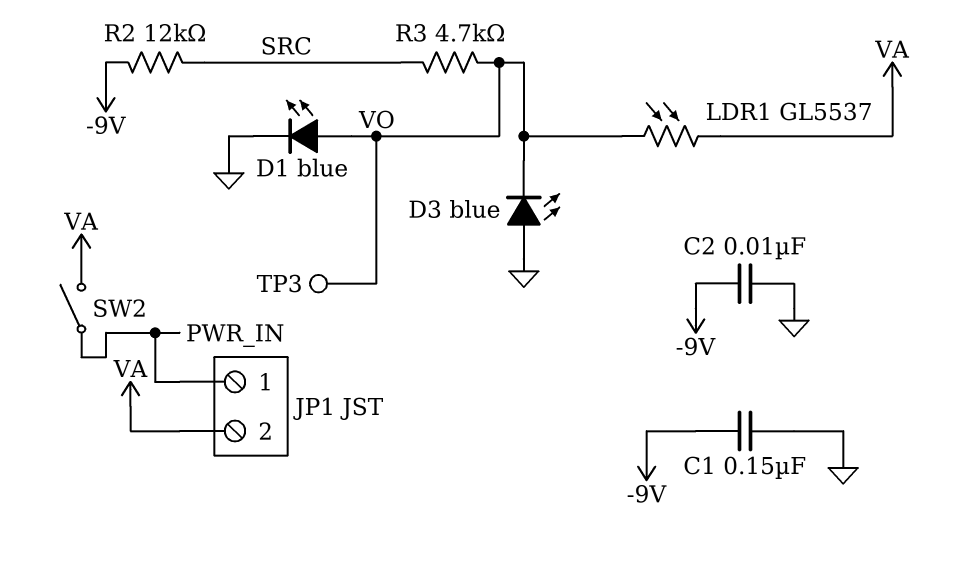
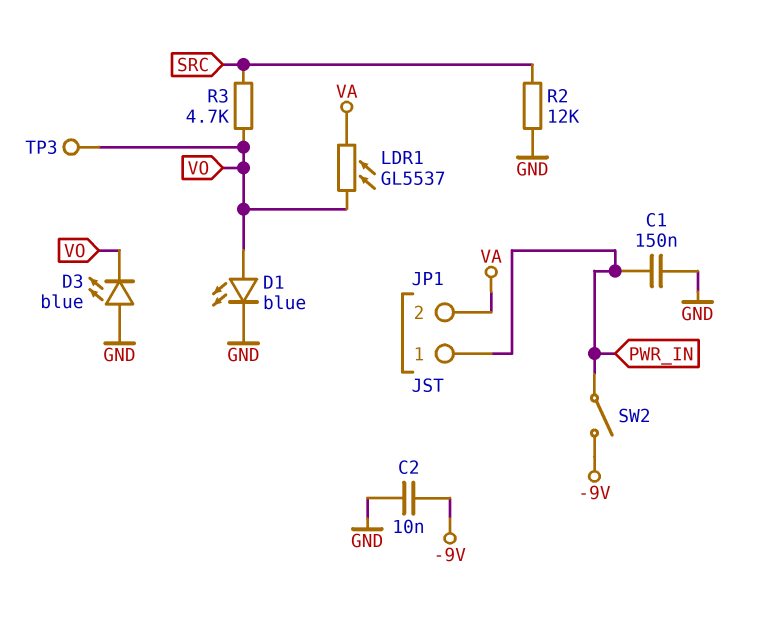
C1: 150nF (-9V, GND) -> 150nF (GND, PWR_IN)
R2: 12k (-9V, SRC) -> 12k (GND, SRC)
SW2: switch (PWR_IN, VA) -> switch (-9V, PWR_IN)

